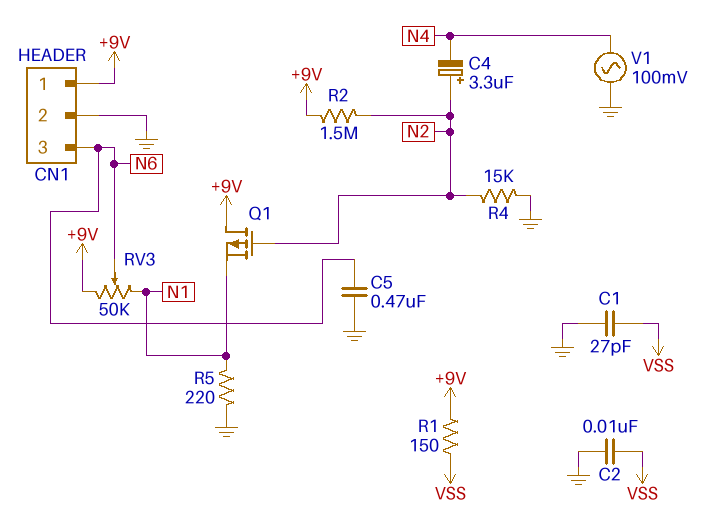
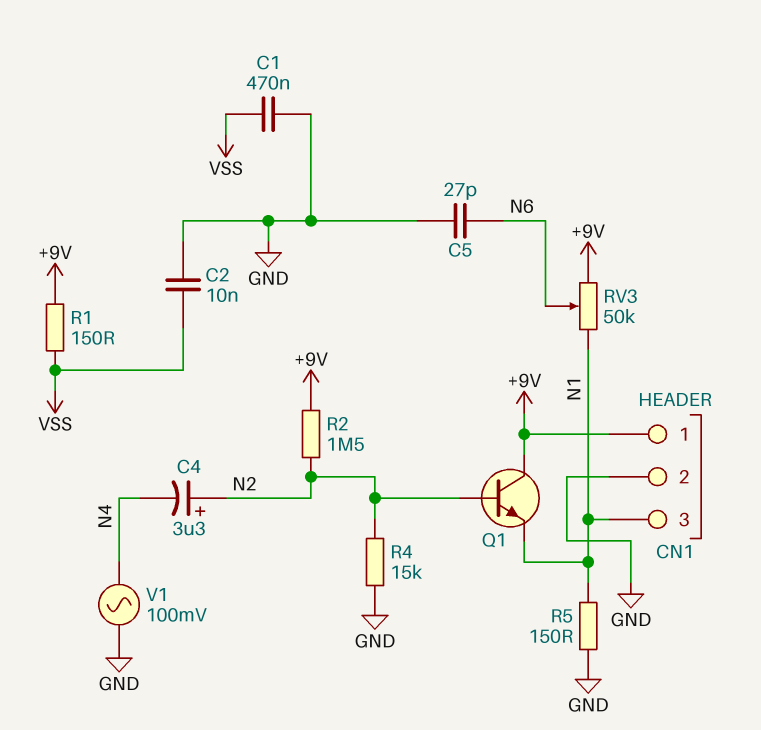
C1: 27pF (GND, VSS) -> 470nF (GND, VSS)
C5: 470nF (GND, N6) -> 27pF (GND, N6)
CN1 pin 3: N6 -> N1
Q1: PMOS (G N2, D +9V, S N1) -> NPN (B N2, C +9V, E N1)
R5: 220 (GND, N1) -> 150 (GND, N1)

